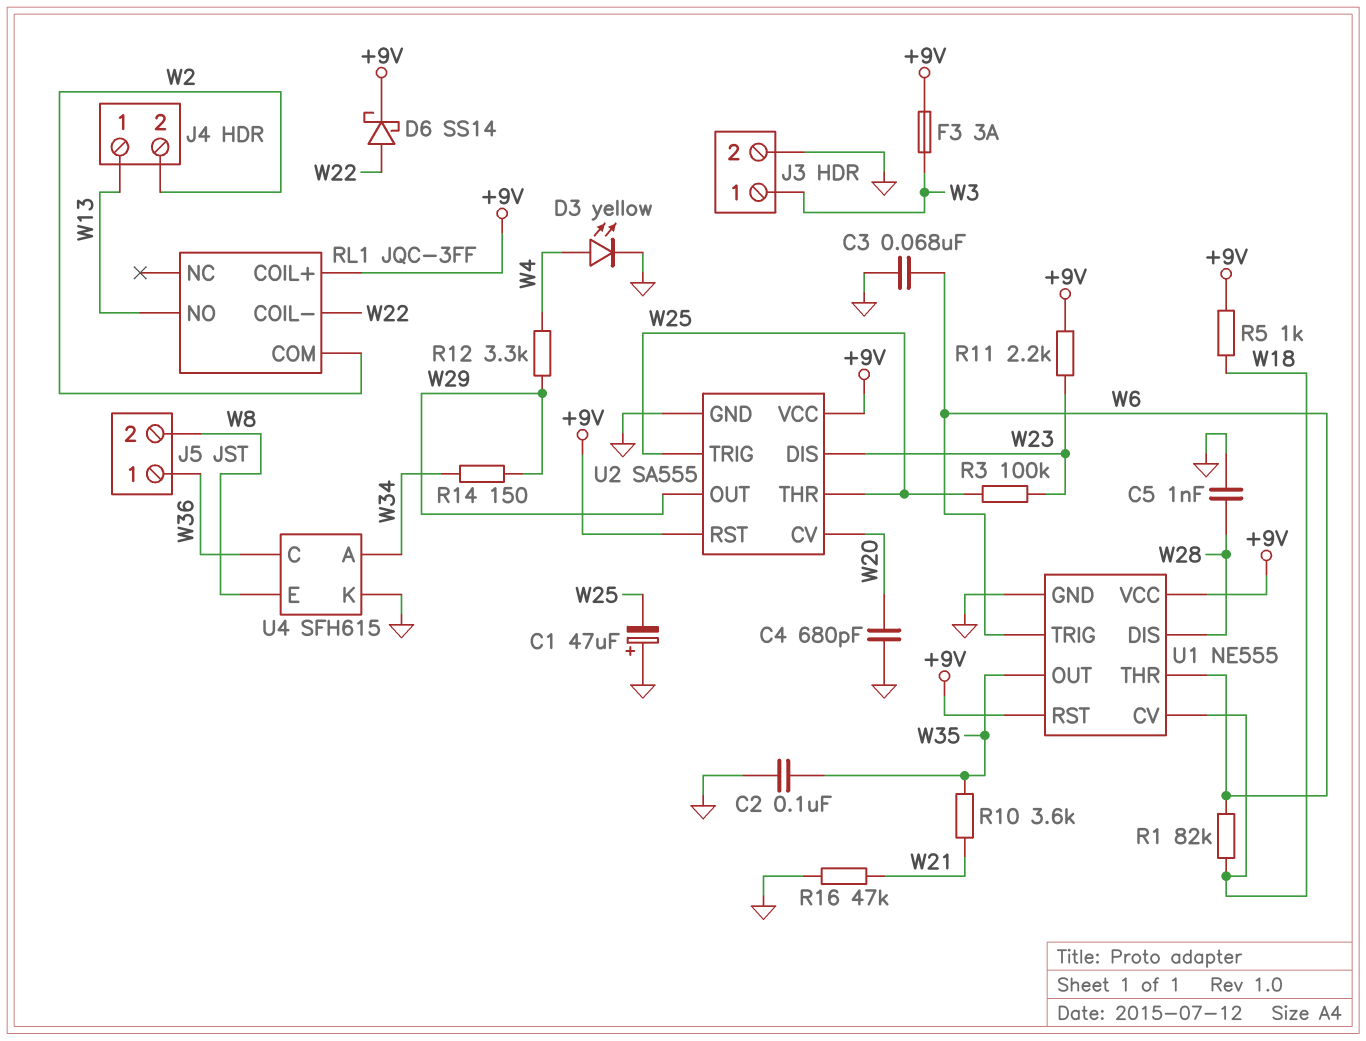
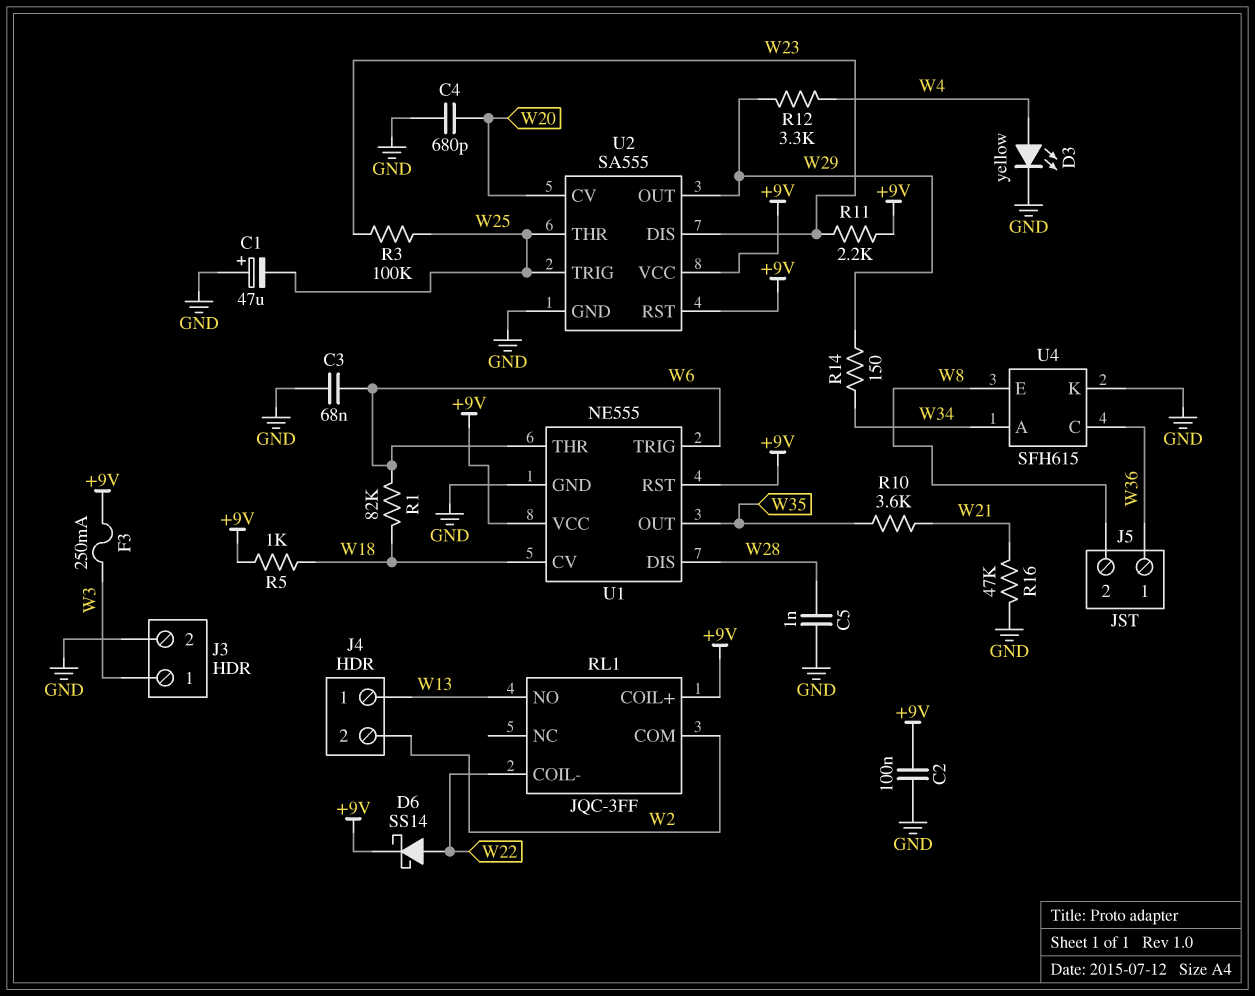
C2: 100nF (GND, W35) -> 100nF (+9V, GND)
F3: 3A (+9V, W3) -> 250mA (+9V, W3)

